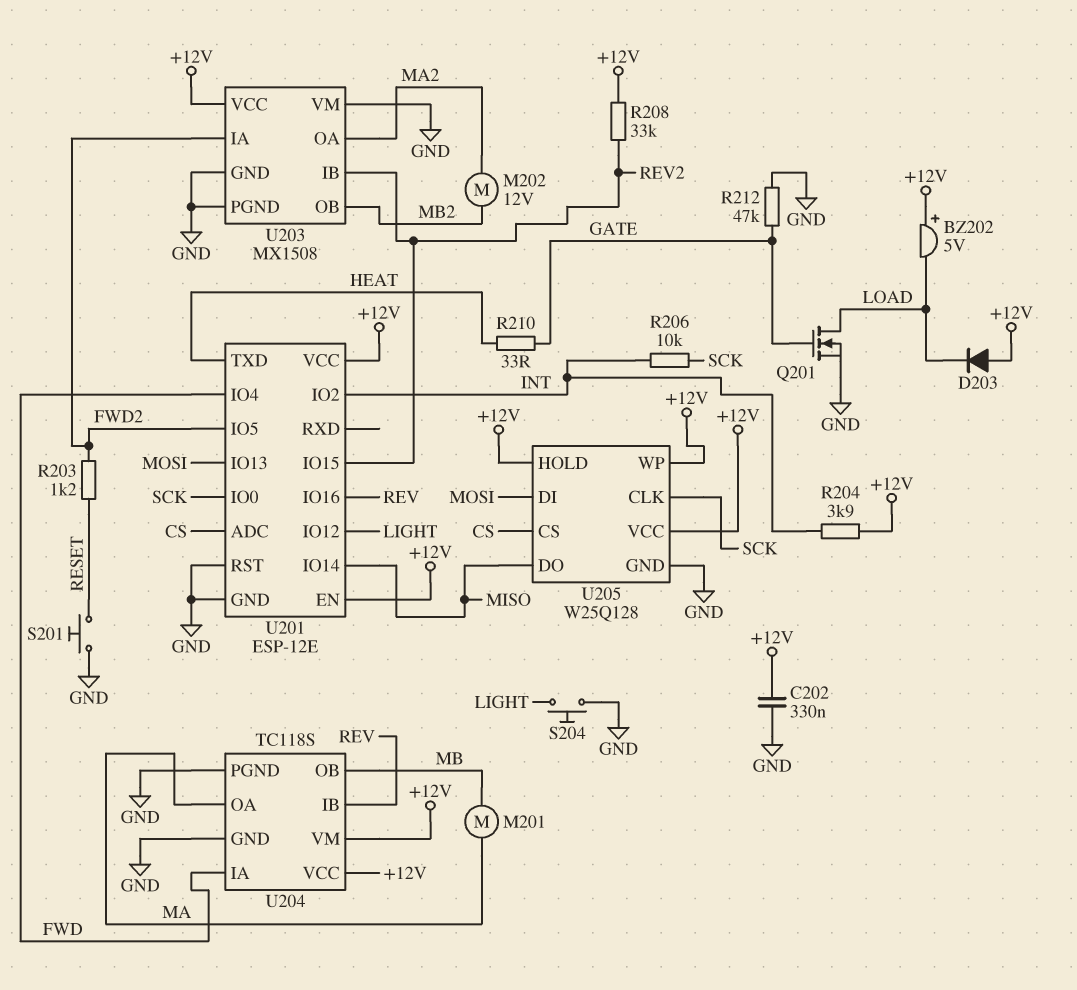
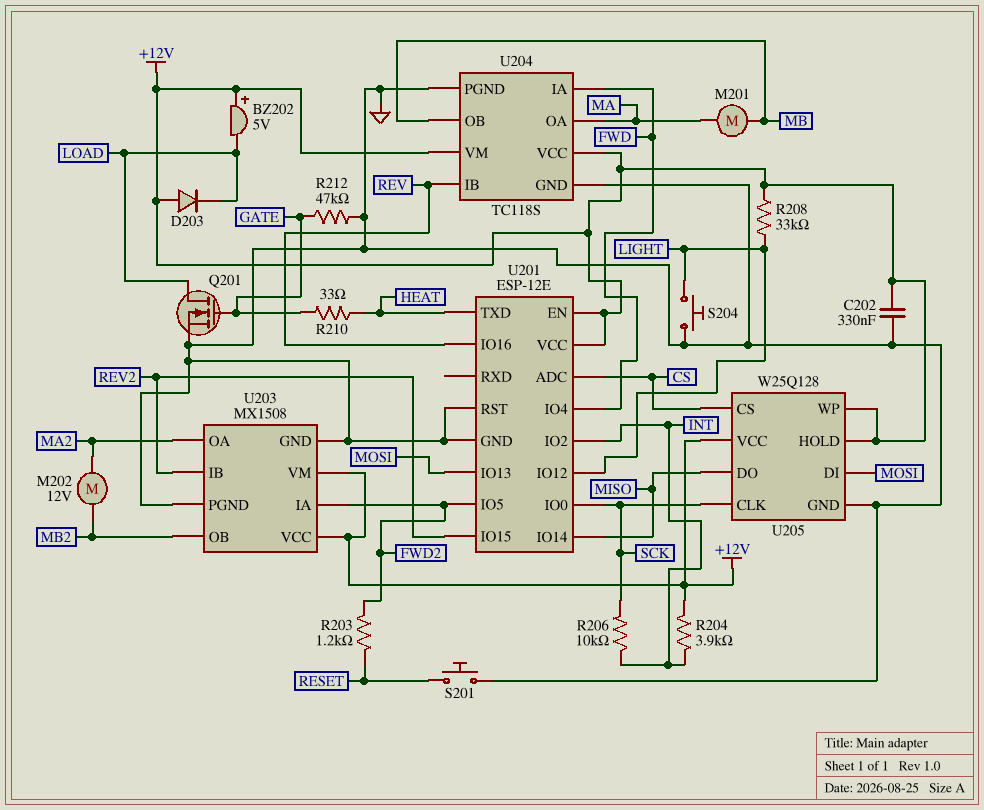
R208: 33k (+12V, REV2) -> 33k (+12V, LIGHT)
U203 pin VM: GND -> +12V

